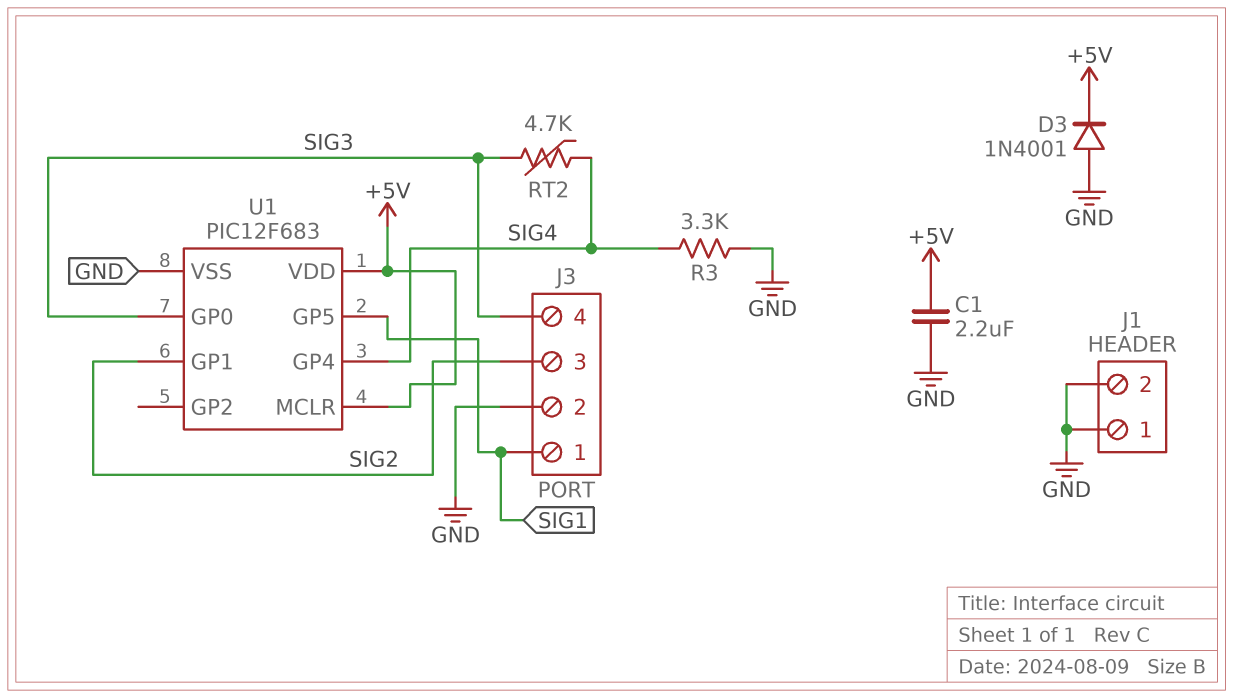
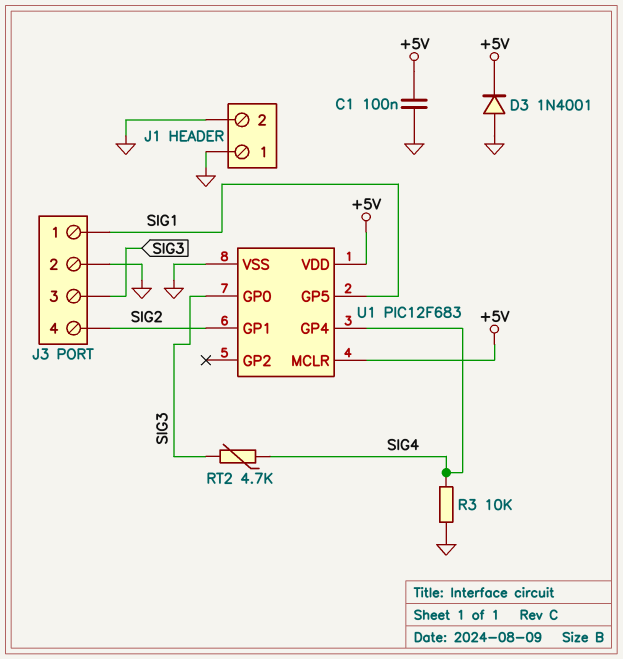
C1: 2.2uF (+5V, GND) -> 100nF (+5V, GND)
J3 pin 3: SIG2 -> SIG3
J3 pin 4: SIG3 -> SIG2
R3: 3.3k (GND, SIG4) -> 10k (GND, SIG4)

